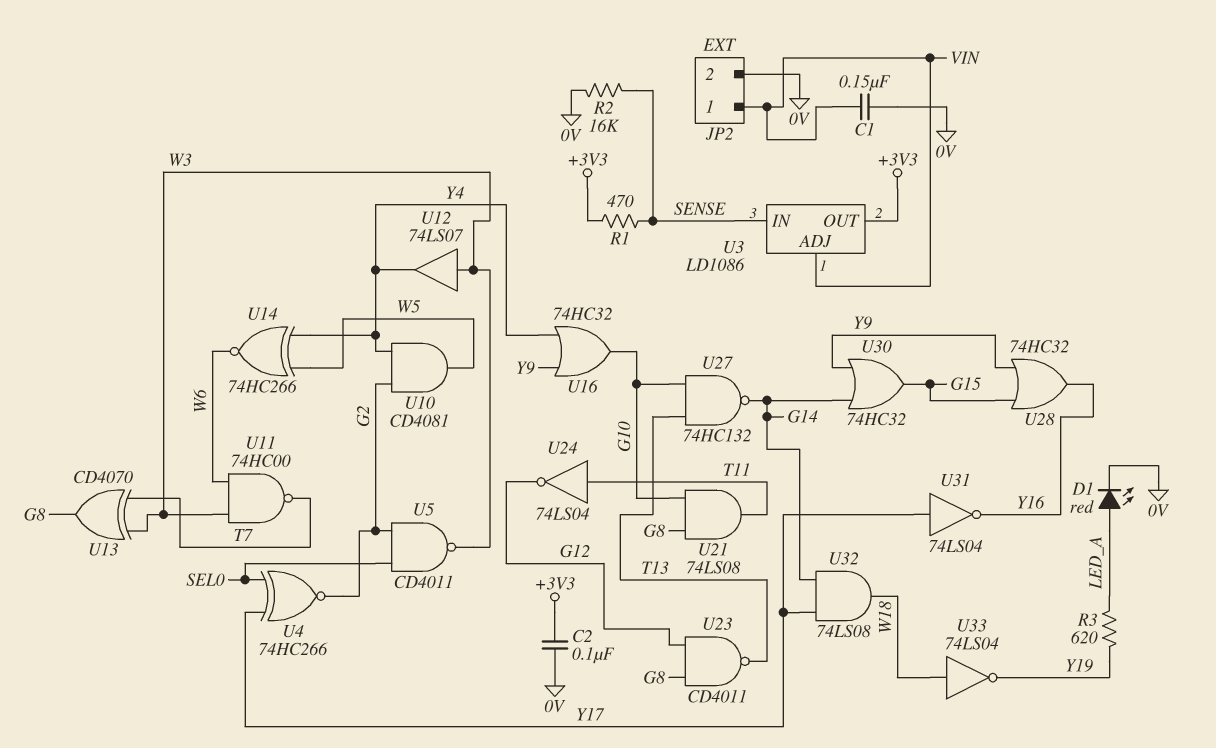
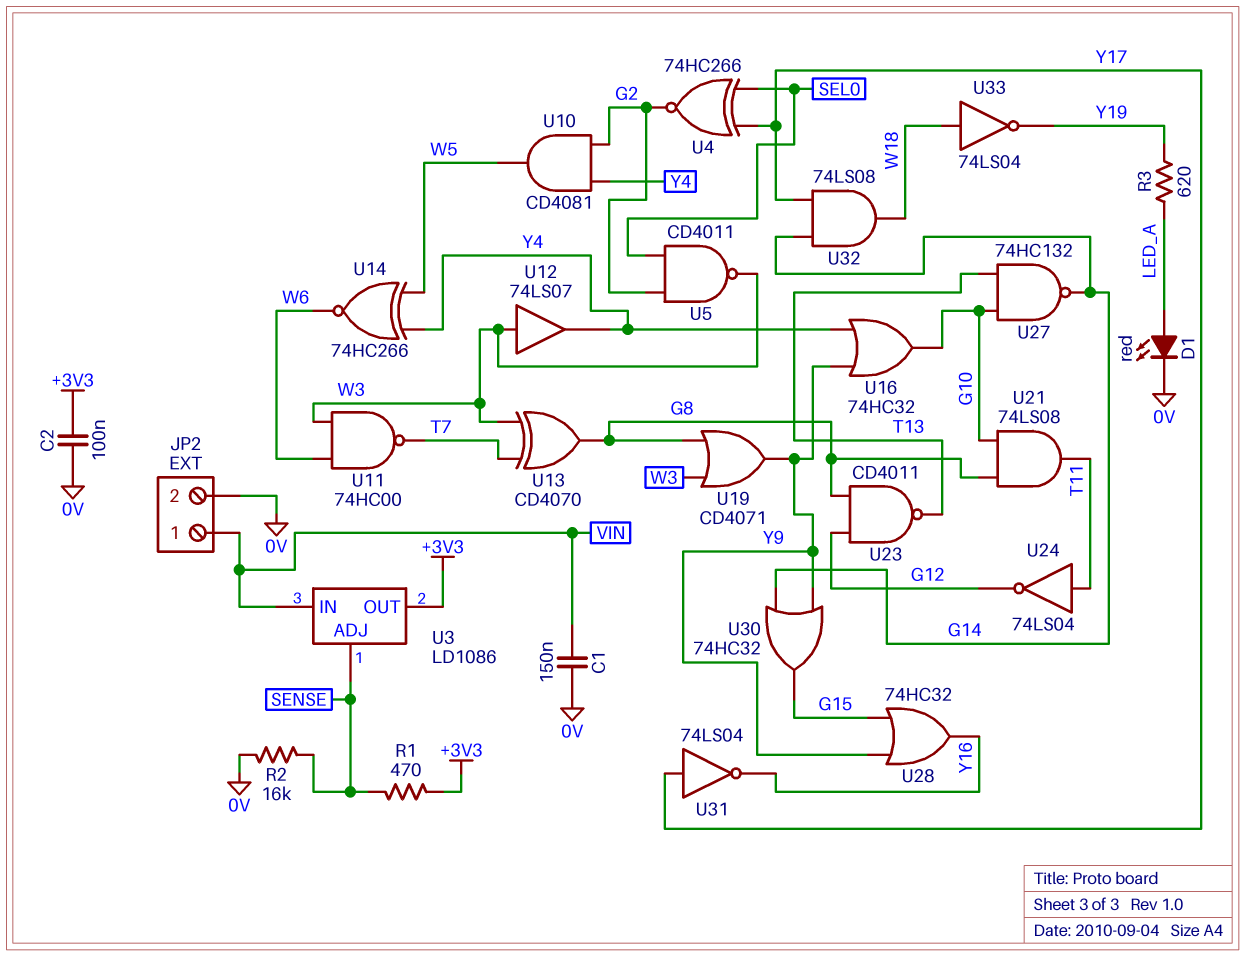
U3 pin ADJ: VIN -> SENSE
U3 pin IN: SENSE -> VIN
U19: none -> OR CD4071 (in G8, in W3, out Y9)

